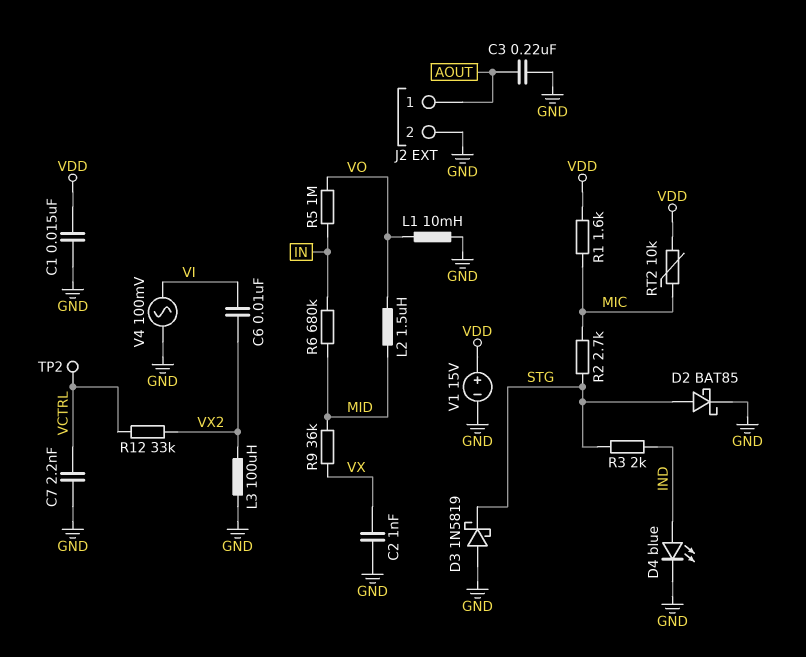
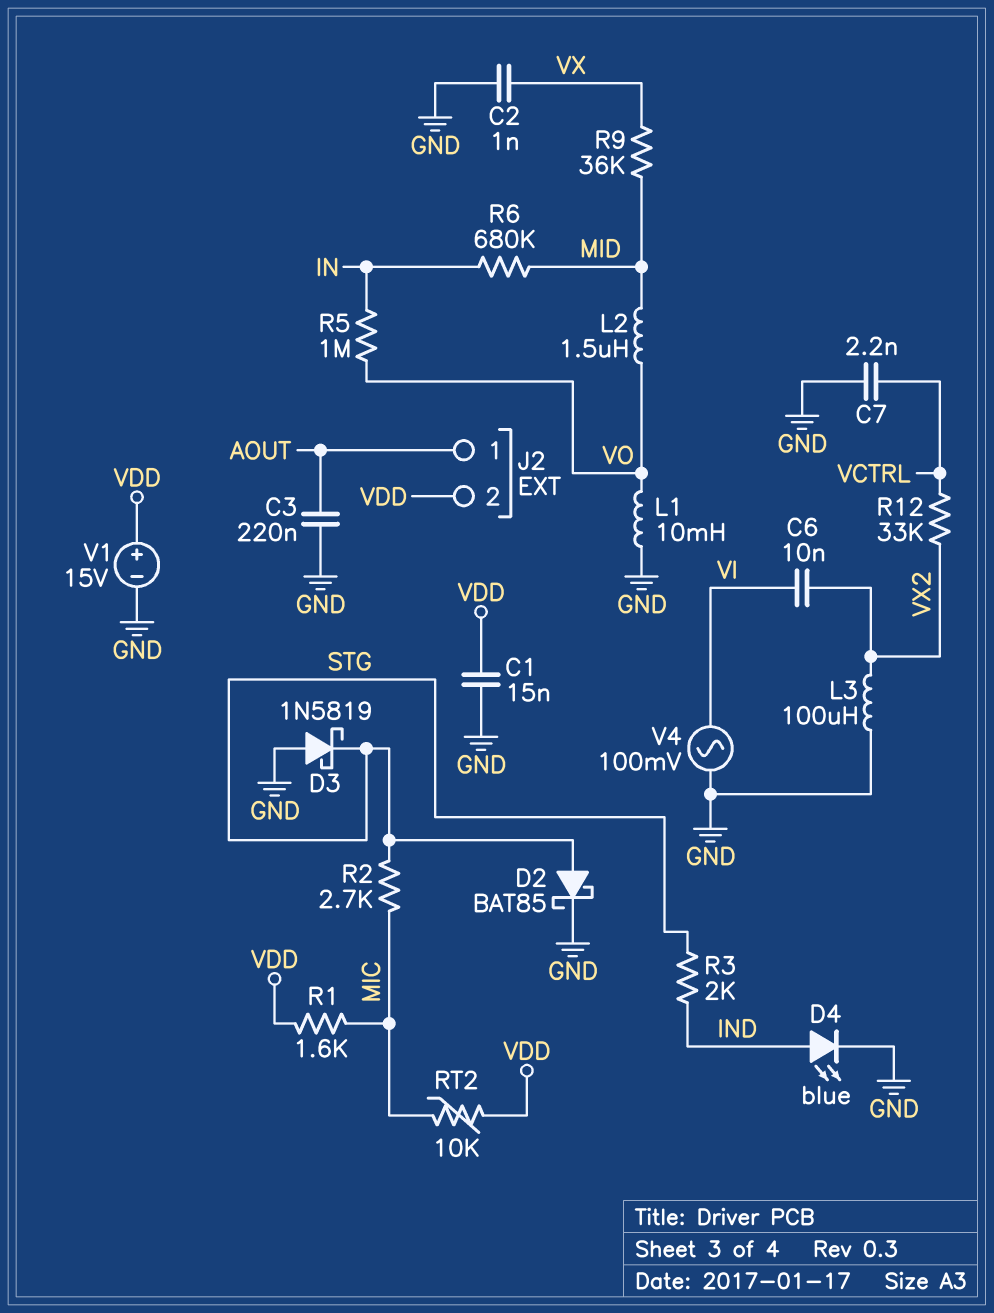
J2 pin 2: GND -> VDD
TP2: test point (VCTRL) -> none

